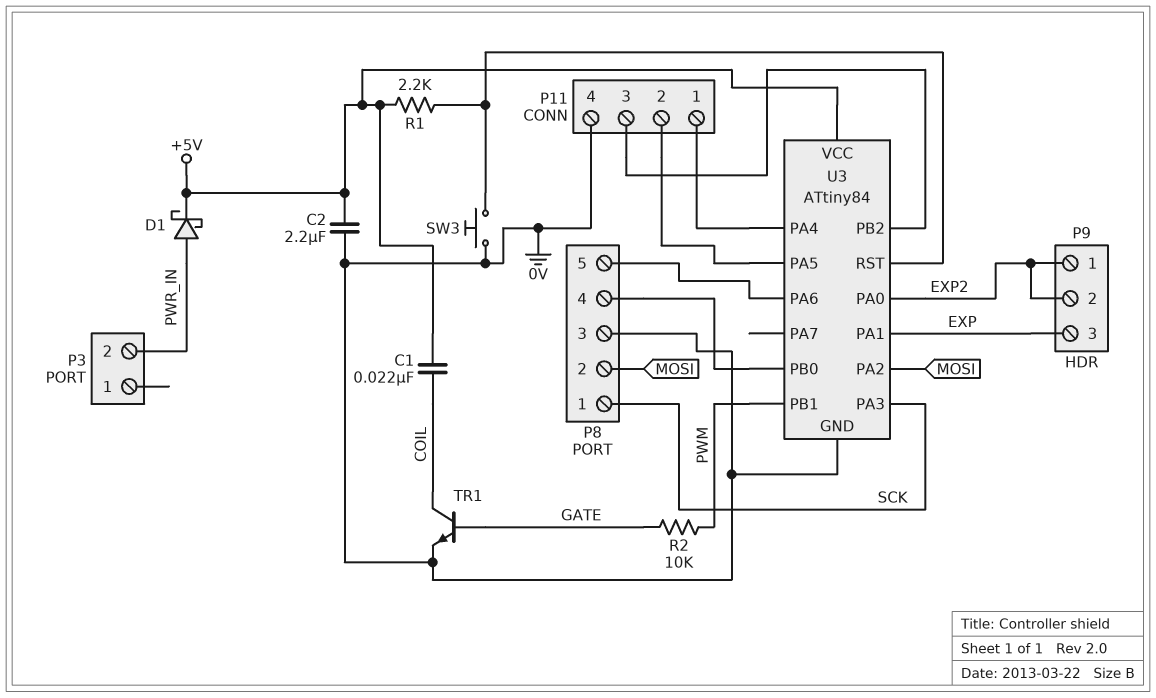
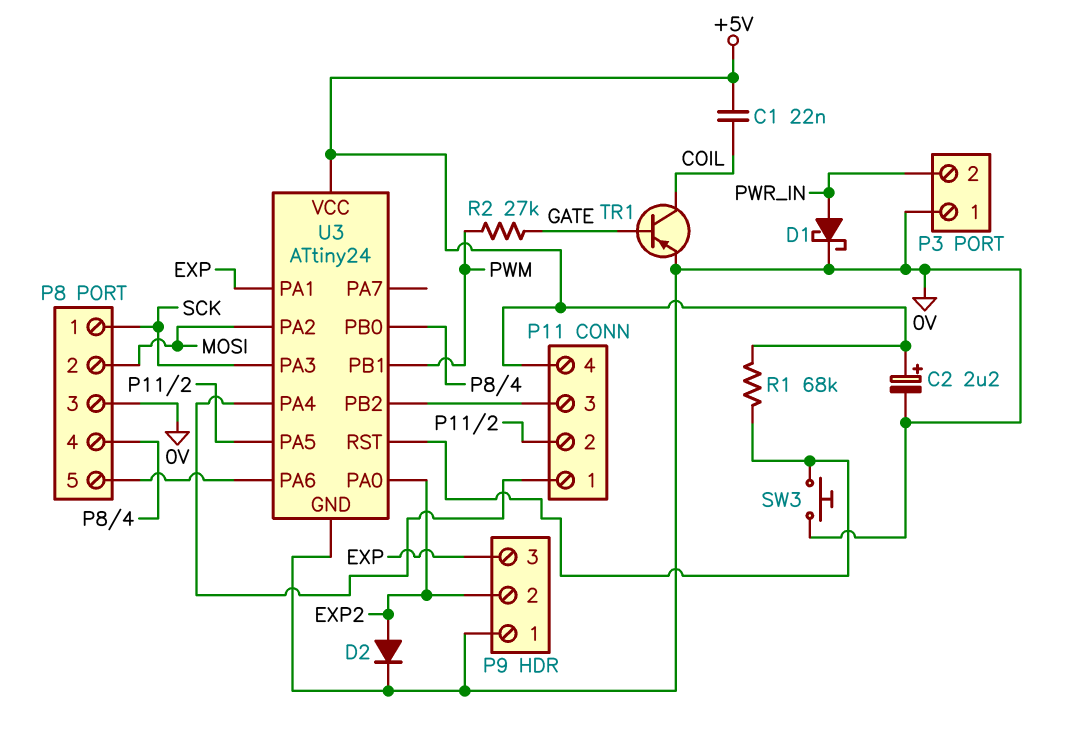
C2: 2.2uF (+5V, 0V) -> 2.2uF (plus +5V, minus 0V)
D1: schottky (A PWR_IN, K +5V) -> schottky (A PWR_IN, K 0V)
D2: none -> diode (A EXP2, K 0V)
P3 pin 1: none -> 0V
P9 pin 1: EXP2 -> 0V
P11 pin 4: 0V -> +5V
R1: 2.2k (+5V, U3/RST) -> 68k (+5V, U3/RST)
R2: 10k (GATE, PWM) -> 27k (GATE, PWM)
TR1: NPN (B GATE, C COIL, E 0V) -> PNP (B GATE, C COIL, E 0V)
U3: ATtiny84 -> ATtiny24

